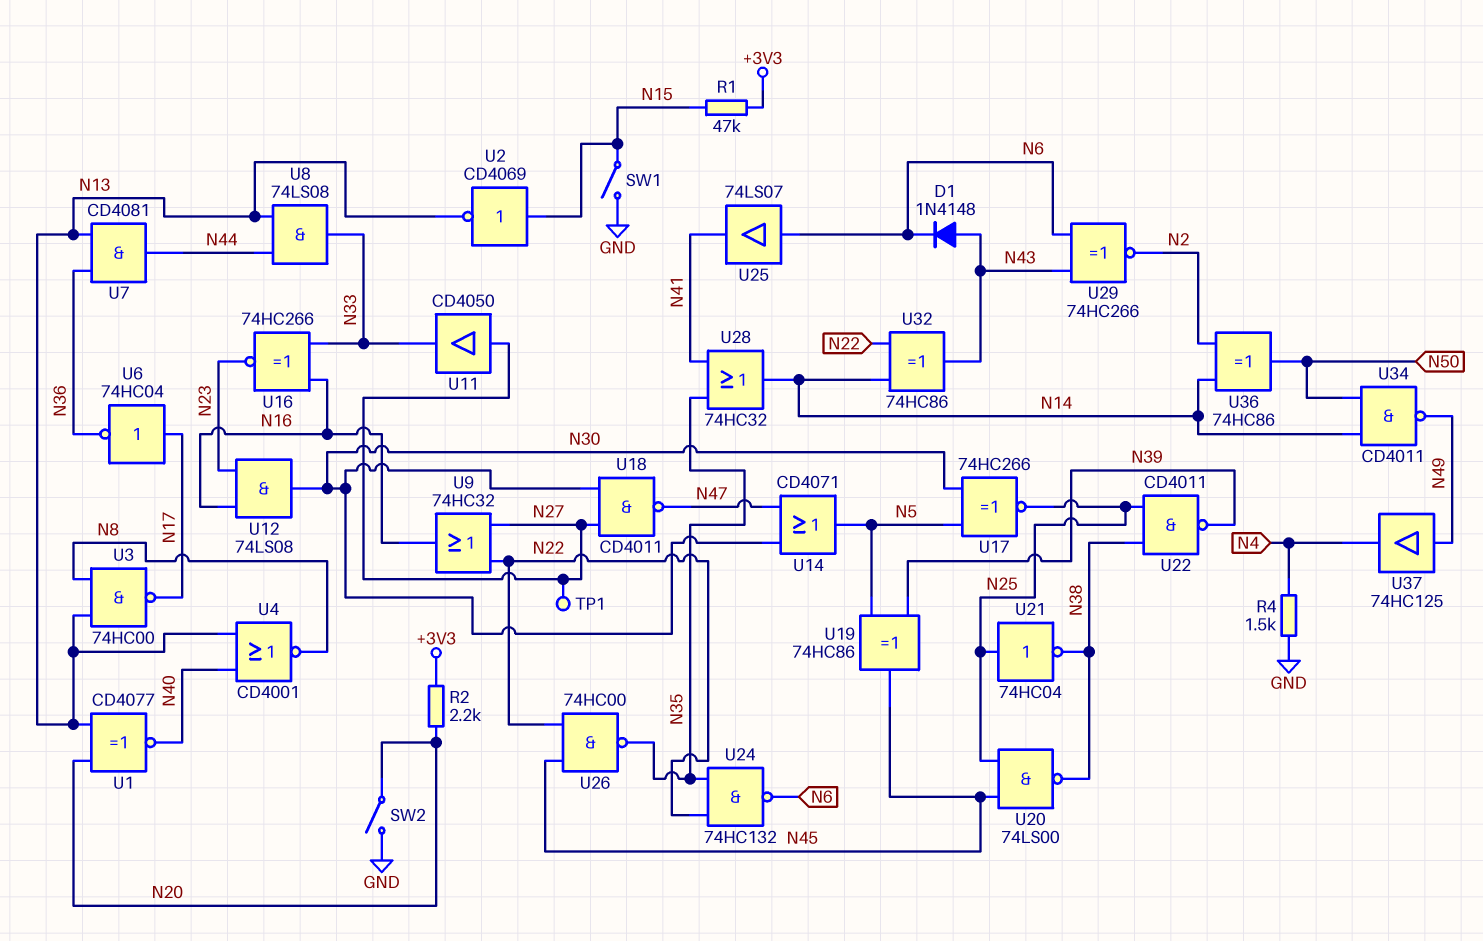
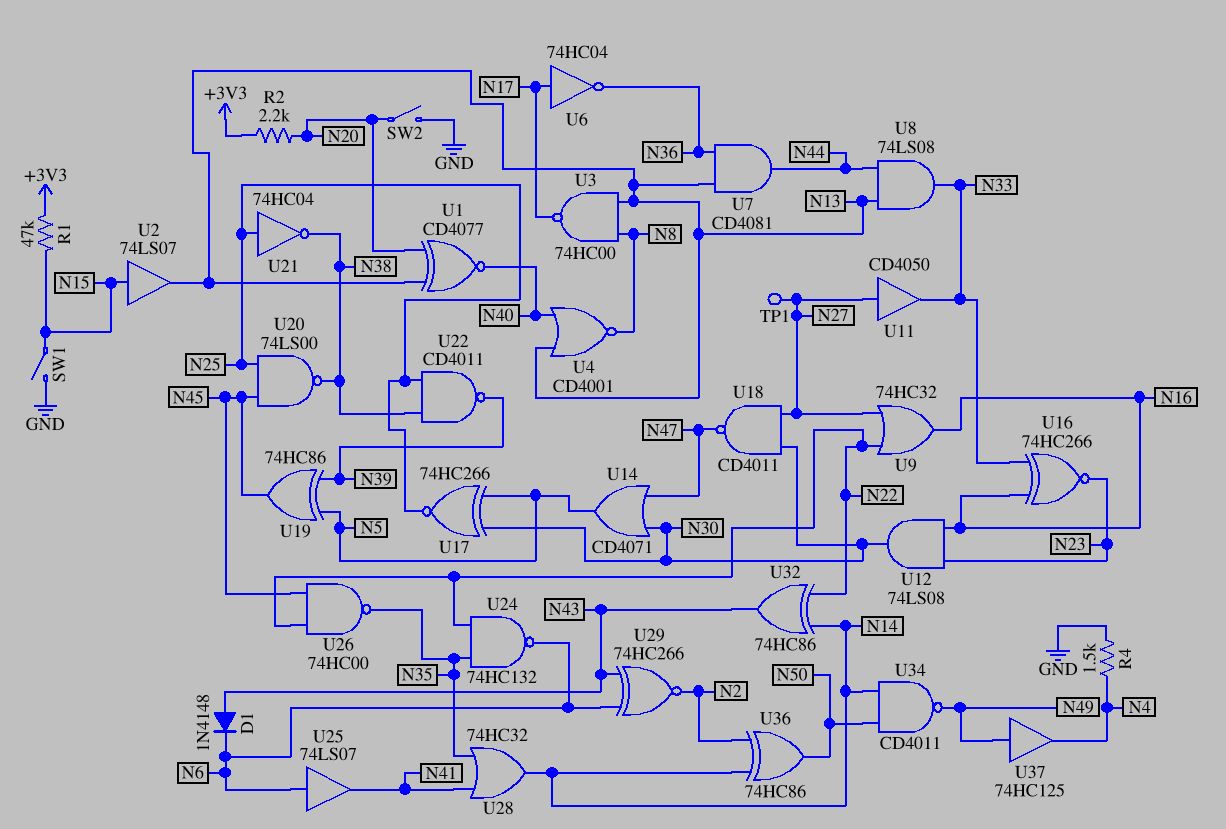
U2: NOT CD4069 (in N15, out N13) -> buffer 74LS07 (in N15, out N13)

